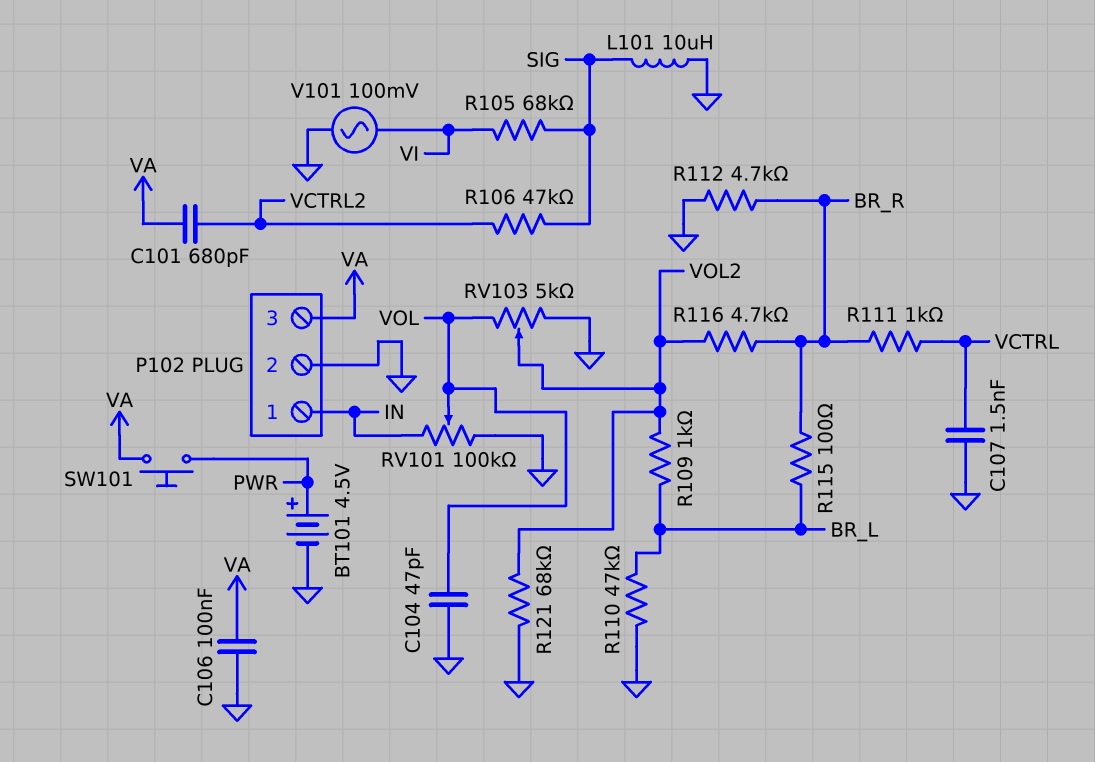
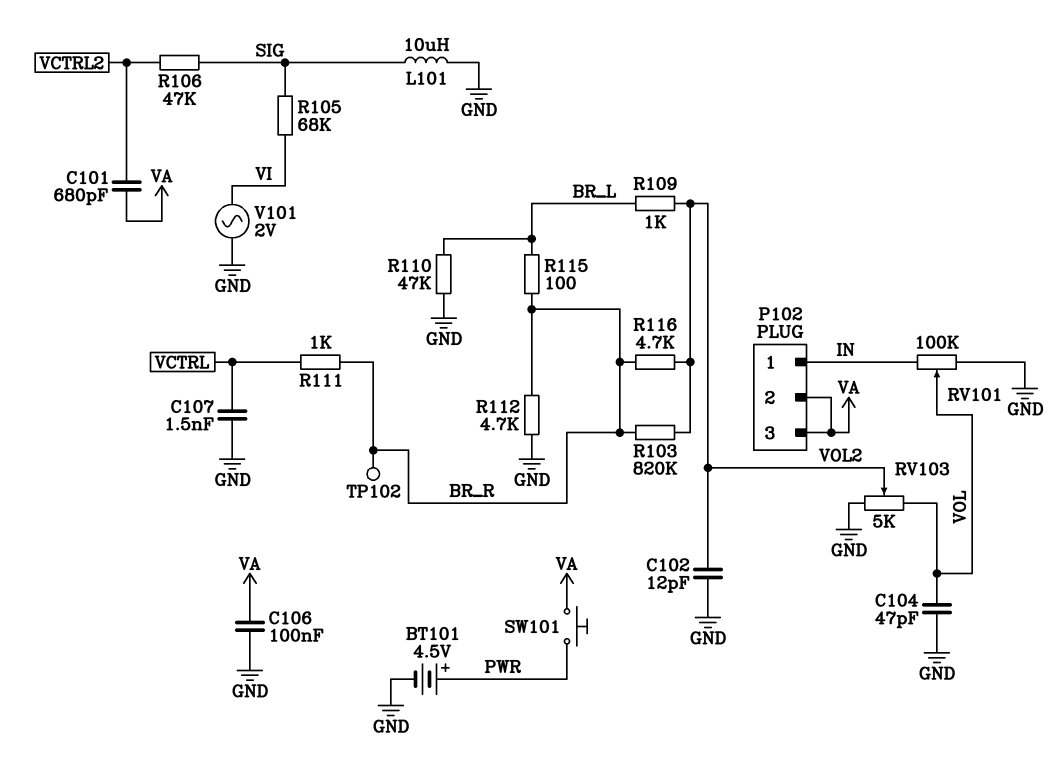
C102: none -> 12pF (GND, VOL2)
P102 pin 2: GND -> VA
R103: none -> 820k (BR_R, VOL2)
R121: 68k (GND, VOL2) -> none
TP102: none -> test point (BR_R)
V101: AC 100mV (GND, VI) -> AC 2V (GND, VI)

